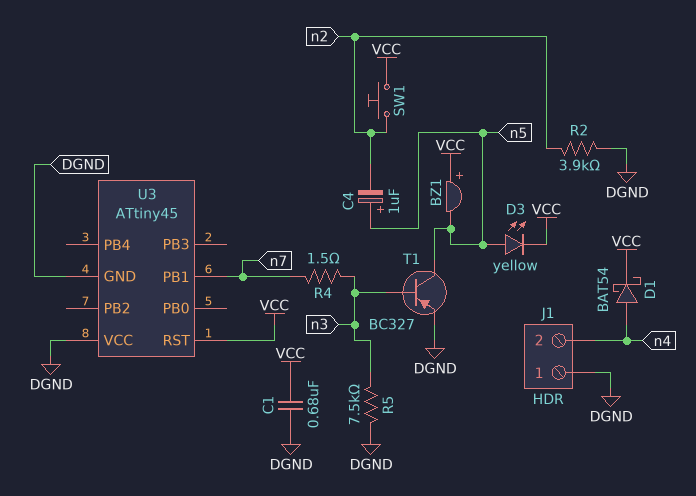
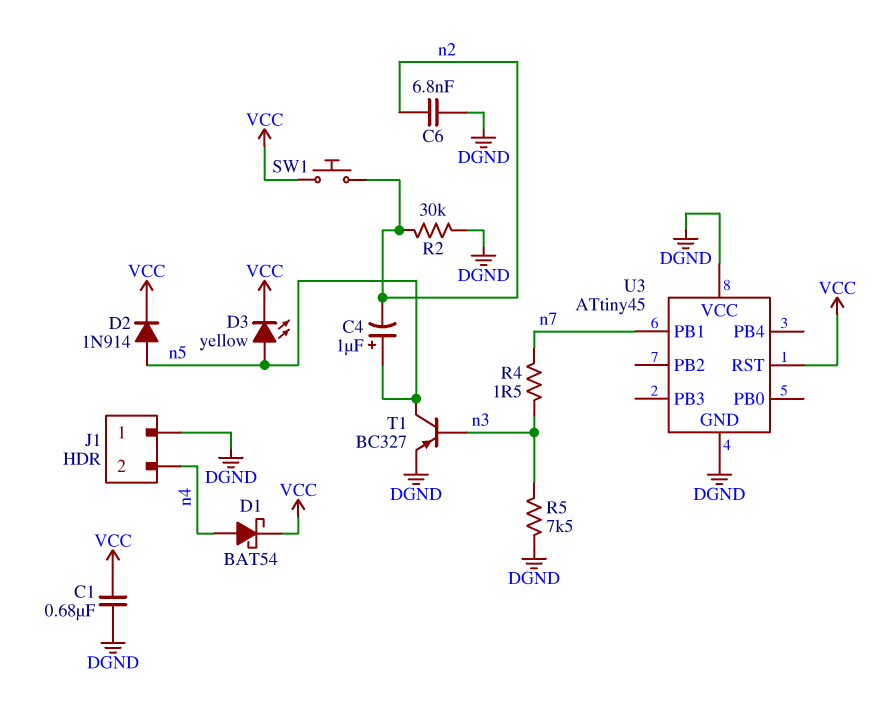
BZ1: buzzer (plus VCC, minus n5) -> none
C6: none -> 6.8nF (DGND, n2)
D2: none -> diode 1N914 (A n5, K VCC)
R2: 3.9k (DGND, n2) -> 30k (DGND, n2)

